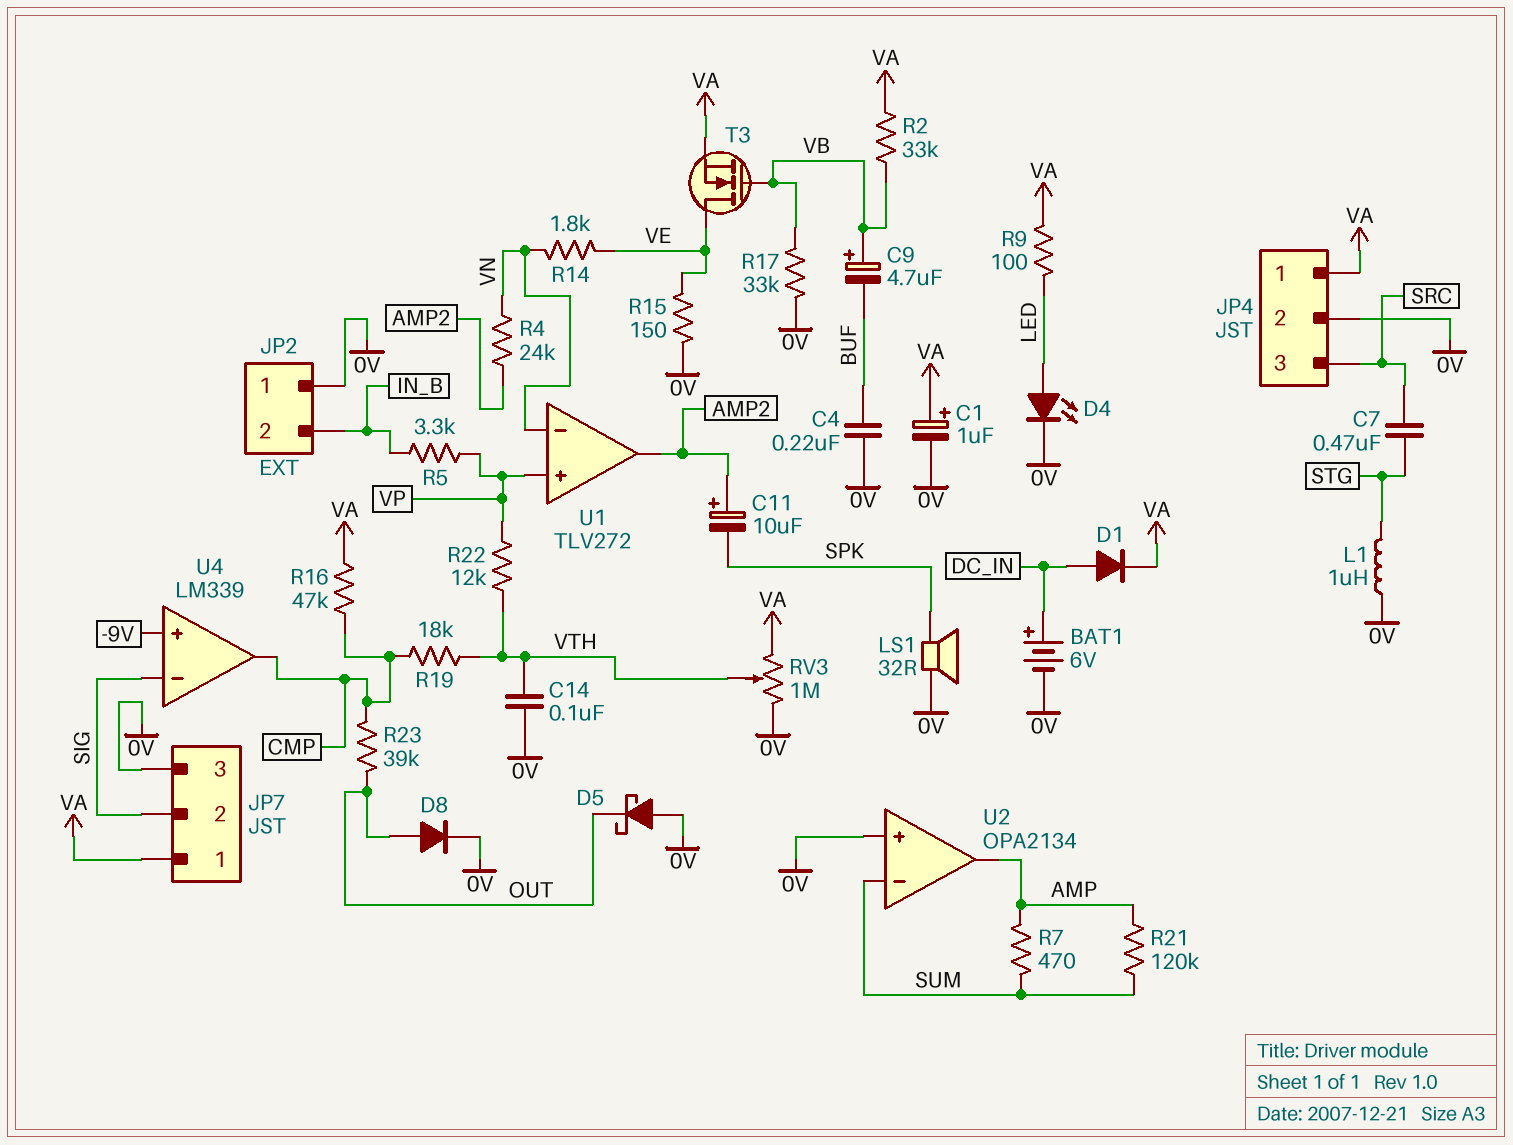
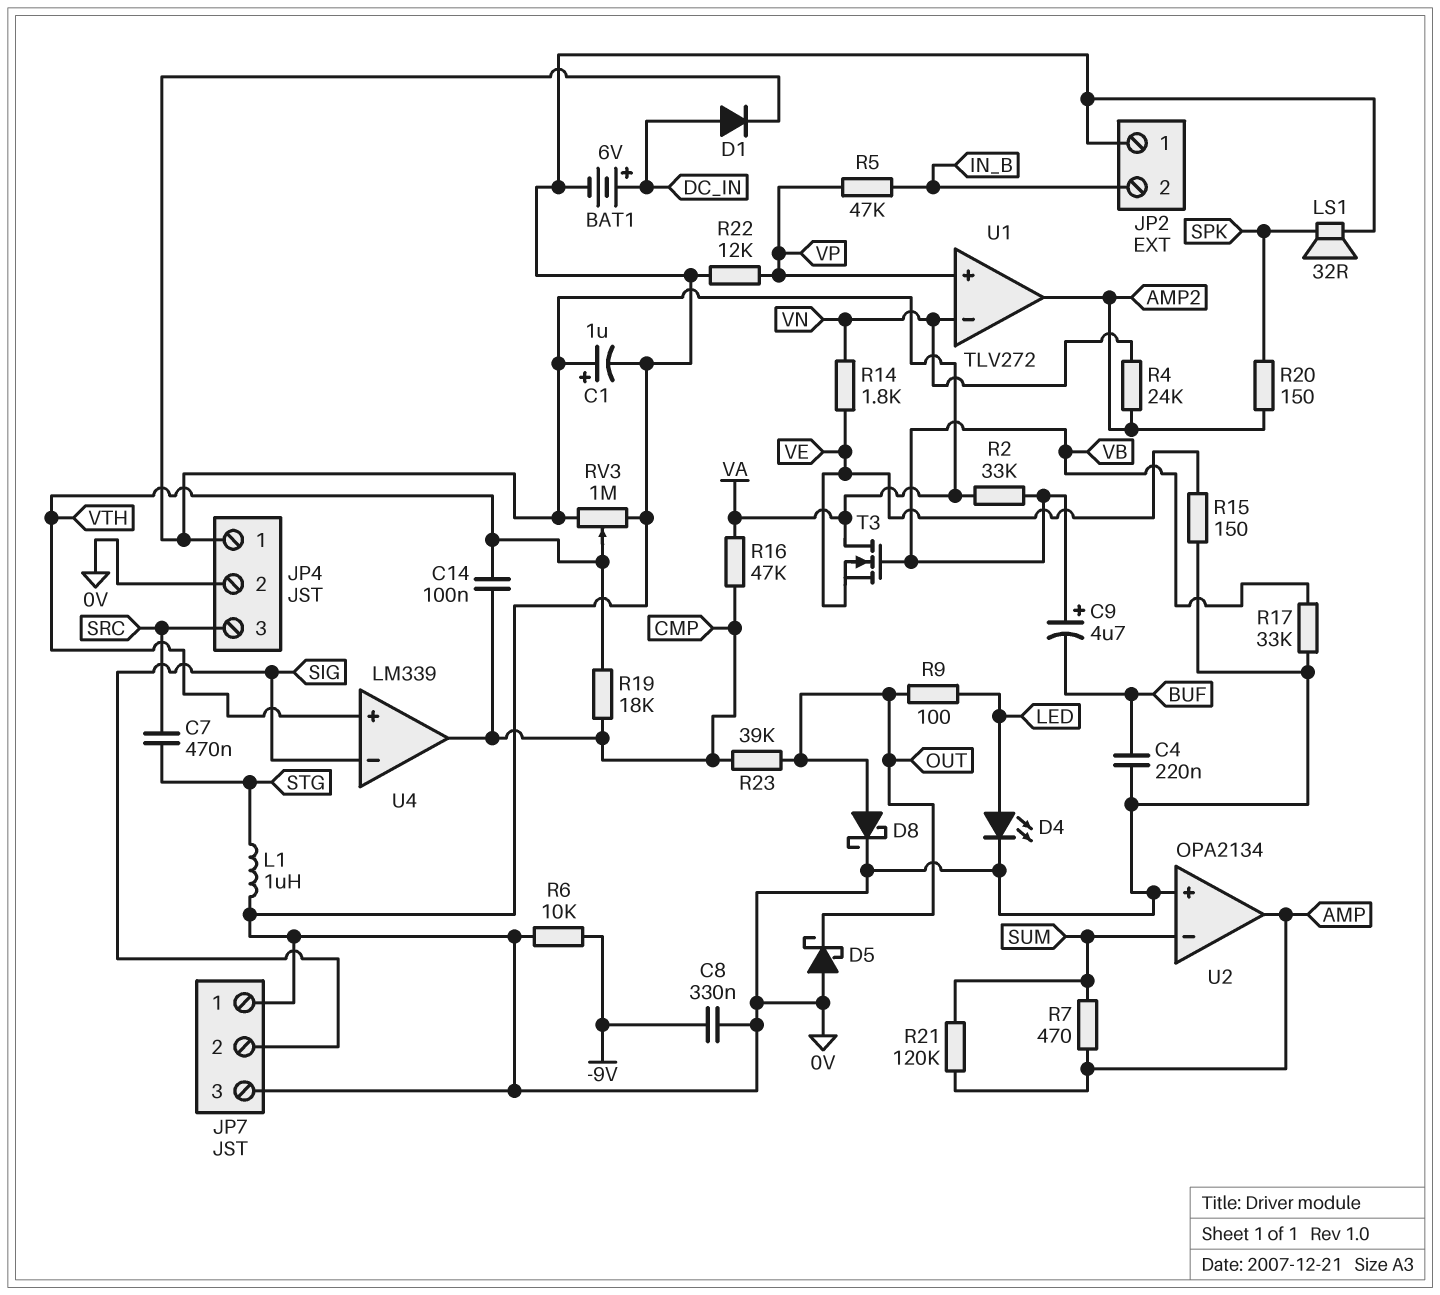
C8: none -> 330nF (-9V, 0V)
C11: 10uF (plus AMP2, minus SPK) -> none
C14: 100nF (0V, VTH) -> 100nF (CMP, VTH)
D8: diode (A OUT, K 0V) -> schottky (A OUT, K 0V)
JP7 pin 1: VA -> 0V
R5: 3.3k (IN_B, VP) -> 47k (IN_B, VP)
R6: none -> 10k (-9V, 0V)
R9: 100 (LED, VA) -> 100 (LED, OUT)
R20: none -> 150 (AMP2, SPK)
R22: 12k (VP, VTH) -> 12k (0V, VP)
T3: NMOS (G VB, D VE, S VA) -> NMOS (G VB, D VA, S VE)
U4 pin in+: -9V -> VTH

